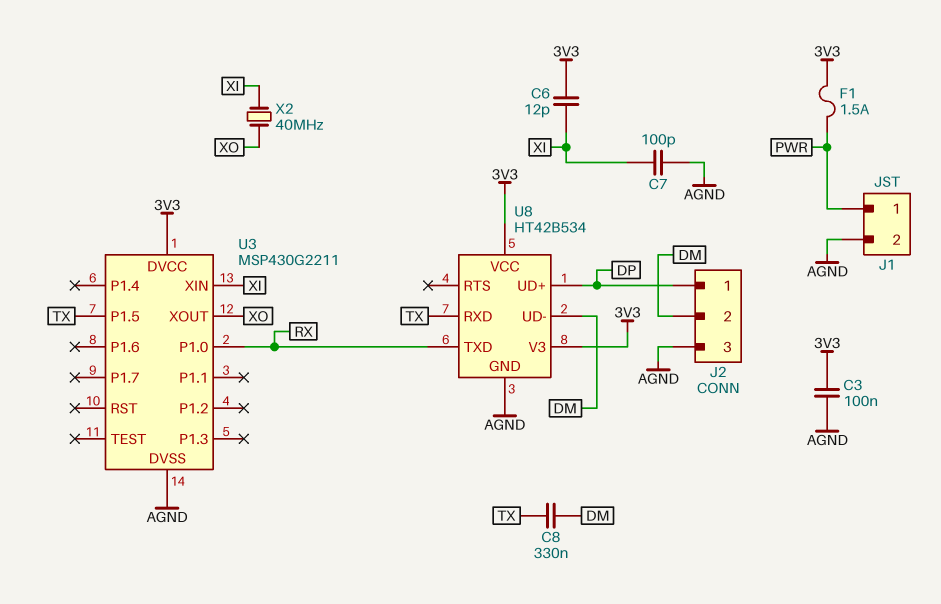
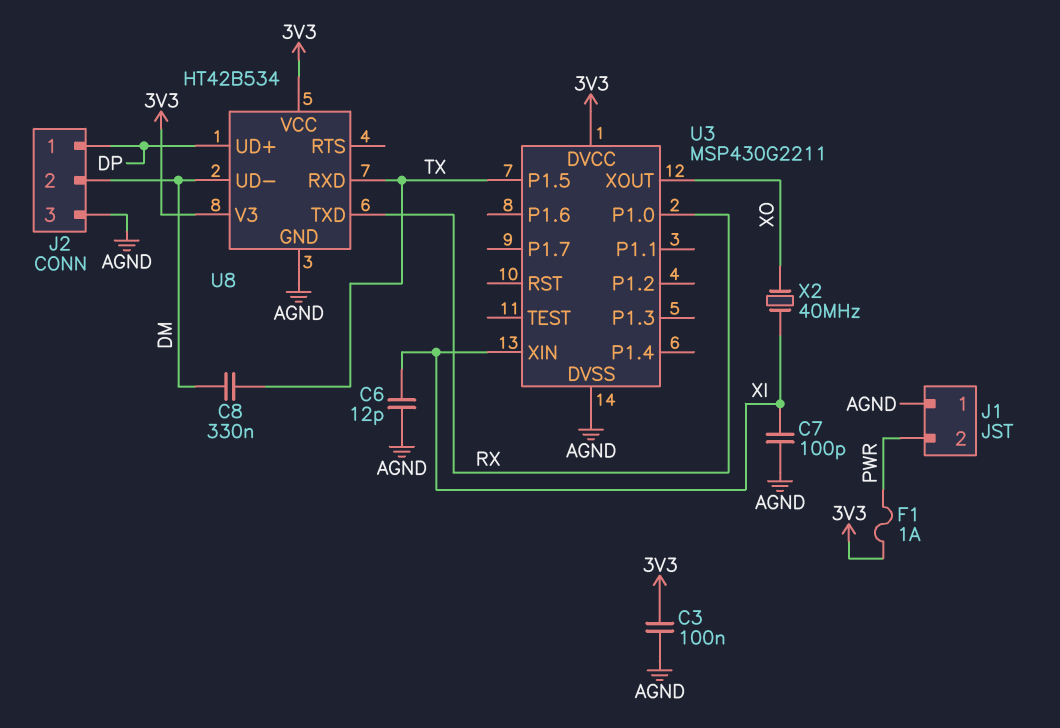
C6: 12pF (3V3, XI) -> 12pF (AGND, XI)
F1: 1.5A (3V3, PWR) -> 1A (3V3, PWR)
J1 pin 1: PWR -> AGND
J1 pin 2: AGND -> PWR

